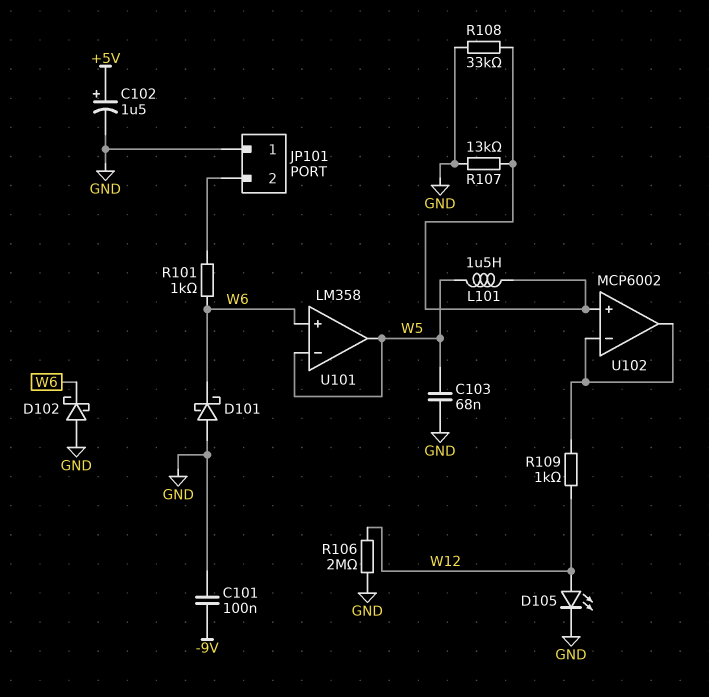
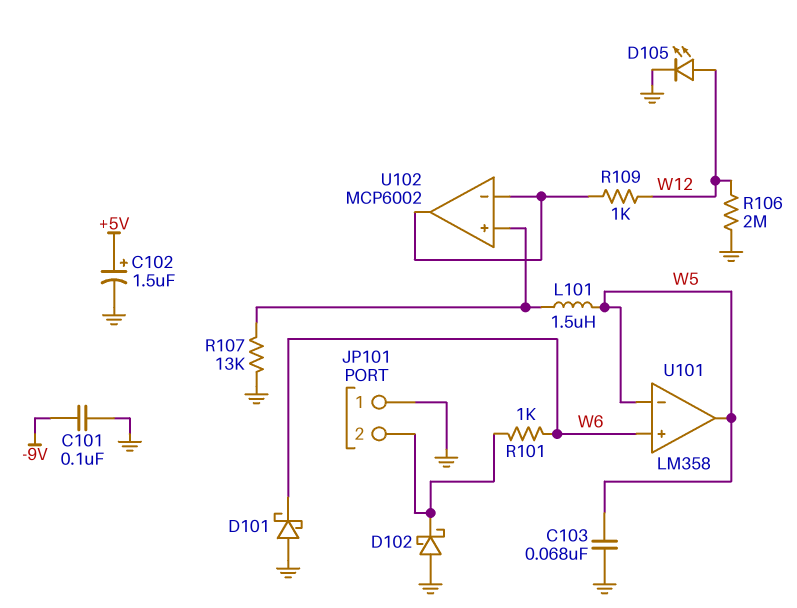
D102: schottky (A GND, K W6) -> schottky (A GND, K JP101/2)
R108: 33k (GND, U102/in+) -> none

